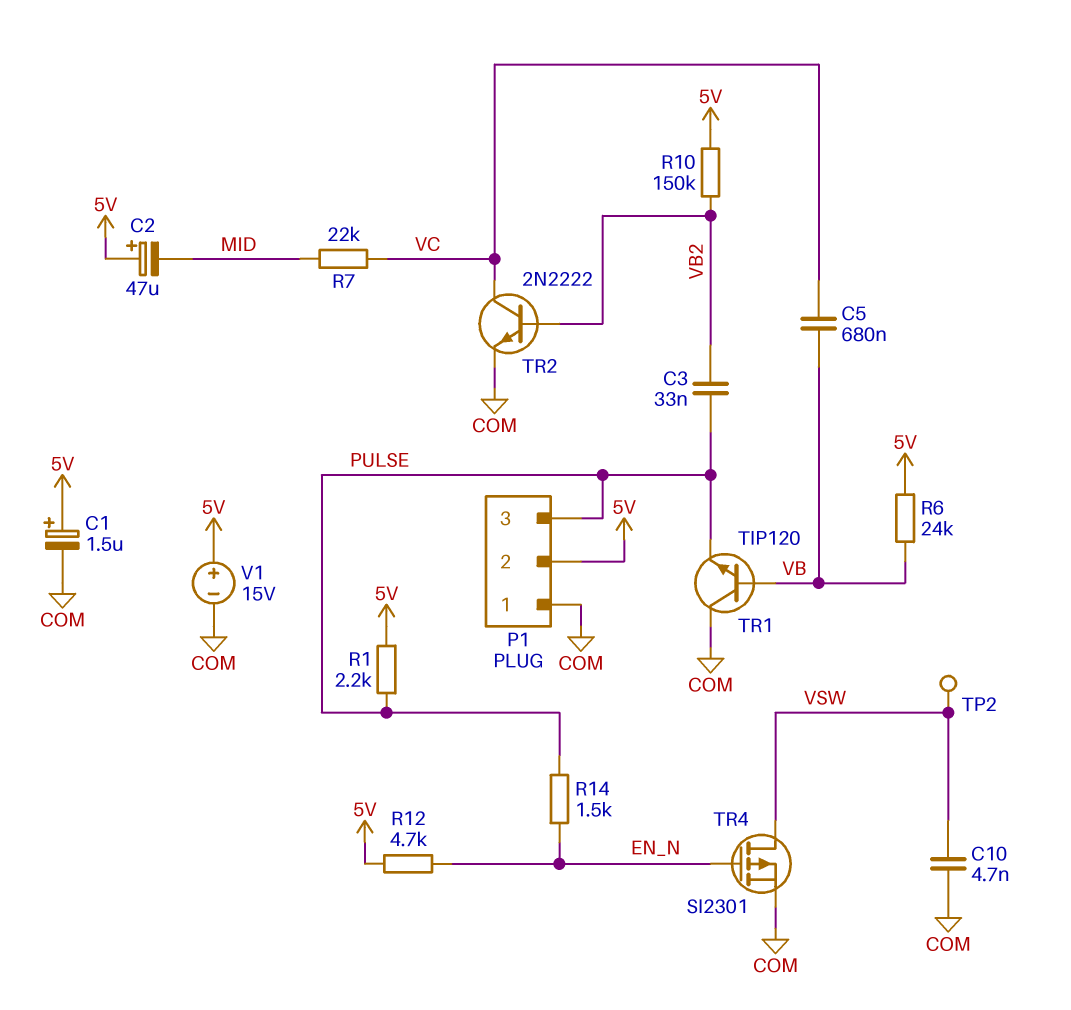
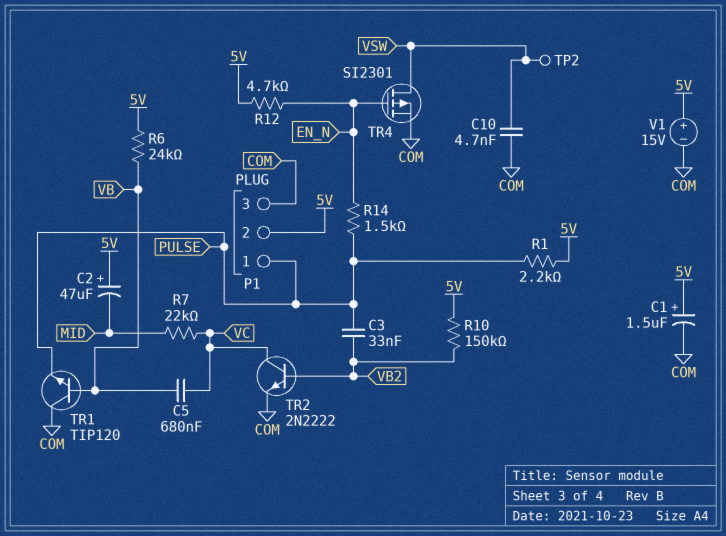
P1 pin 1: COM -> PULSE
P1 pin 3: PULSE -> COM

